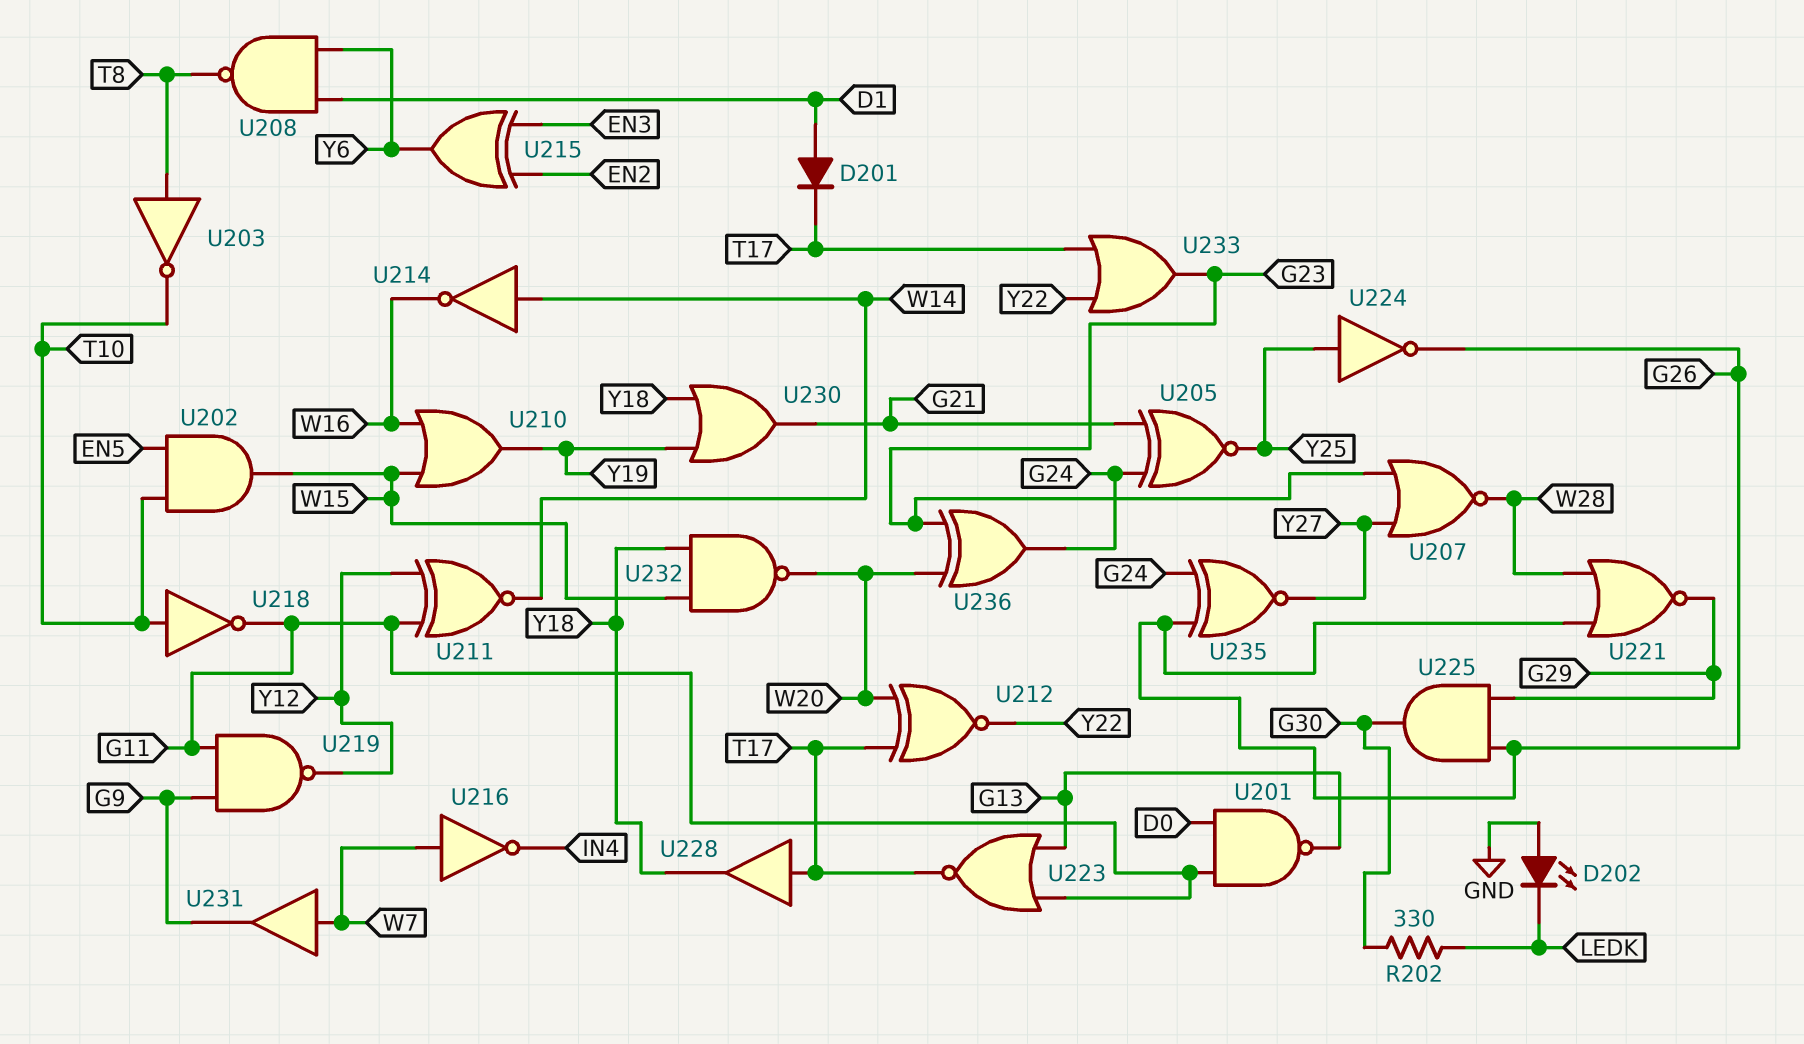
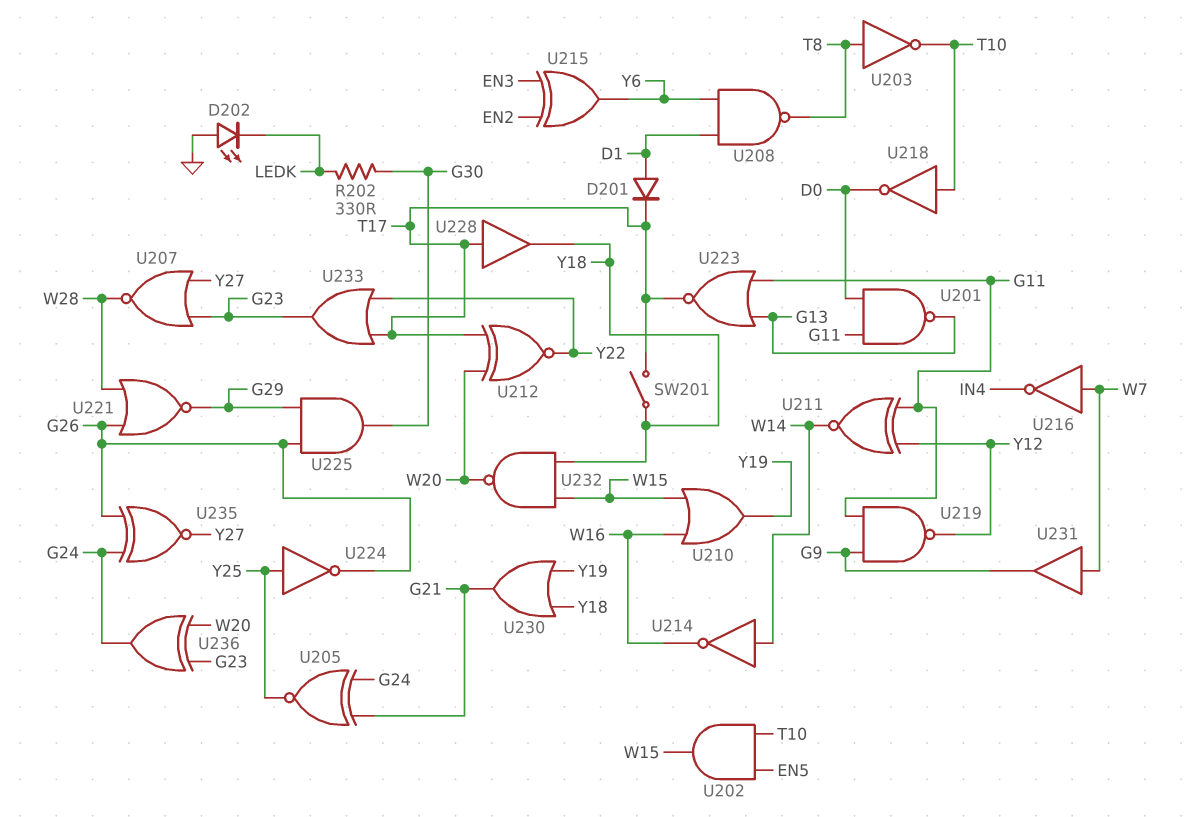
SW201: none -> switch (T17, Y18)
U218: NOT (in T10, out G11) -> NOT (in T10, out D0)

